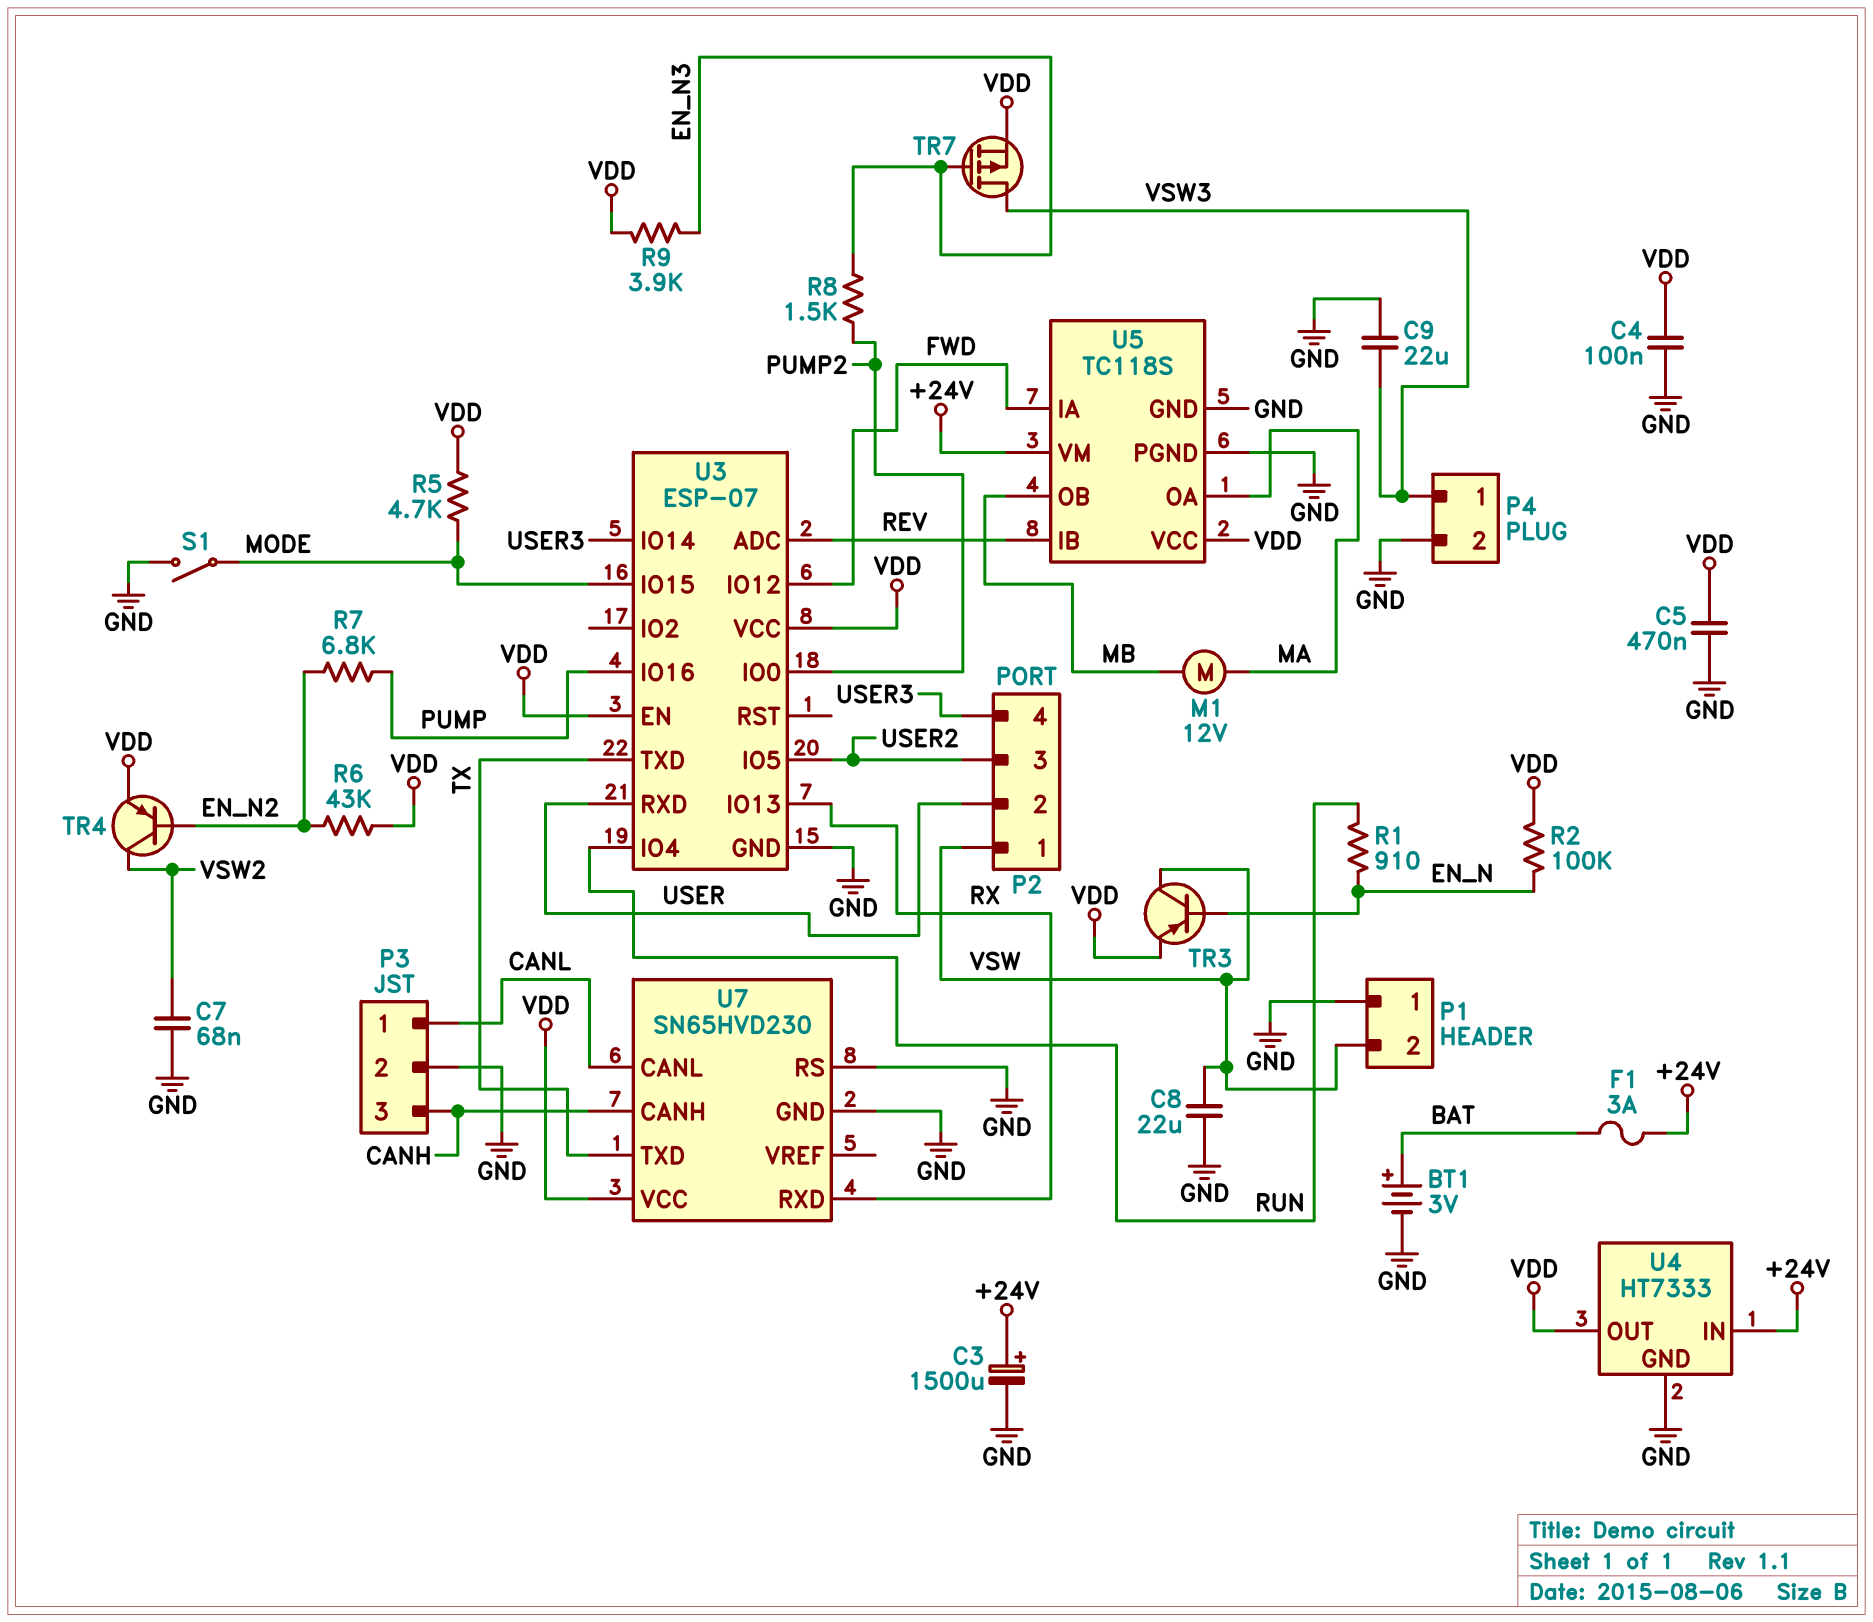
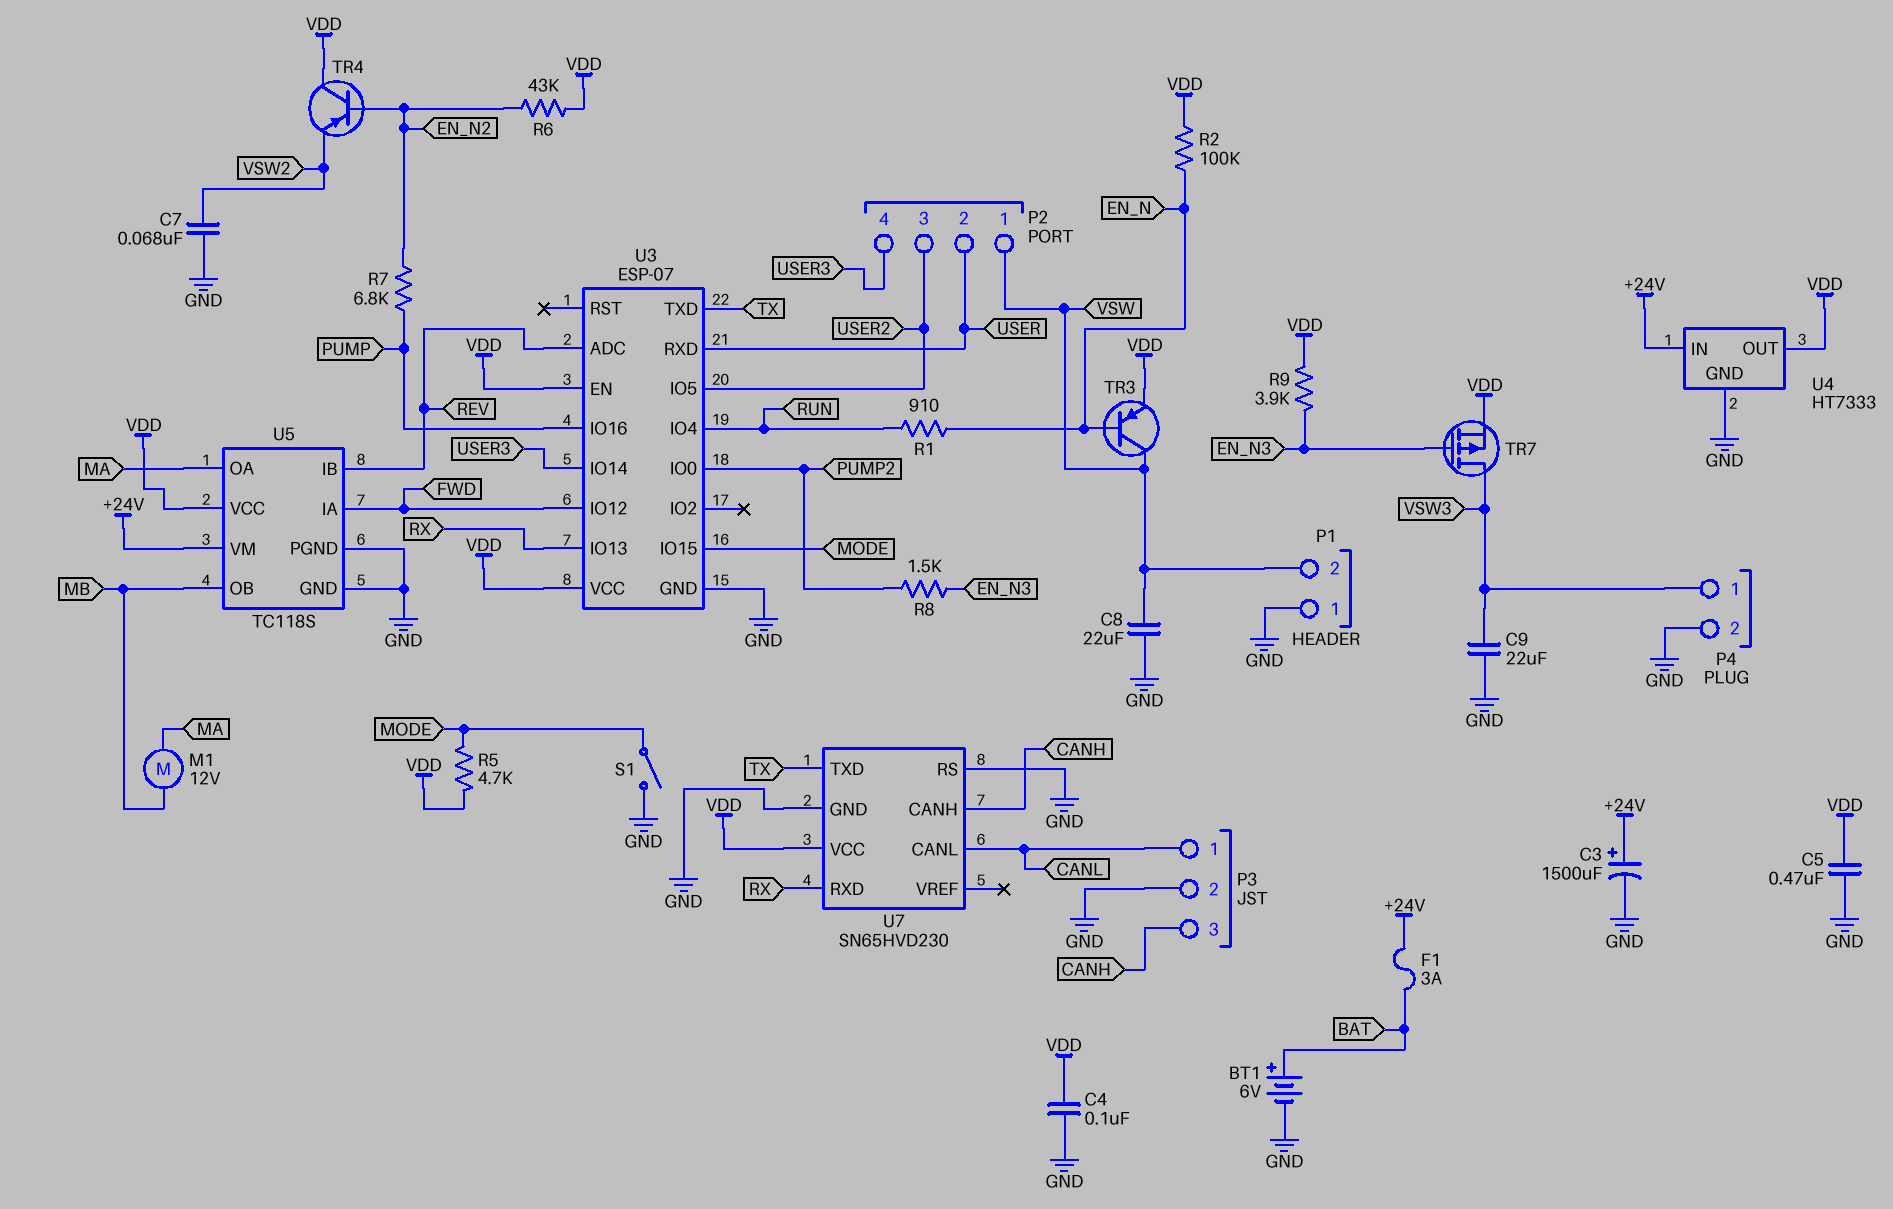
BT1: 3V (plus BAT, minus GND) -> 6V (plus BAT, minus GND)
TR4: PNP (B EN_N2, C VSW2, E VDD) -> PNP (B EN_N2, C VDD, E VSW2)

